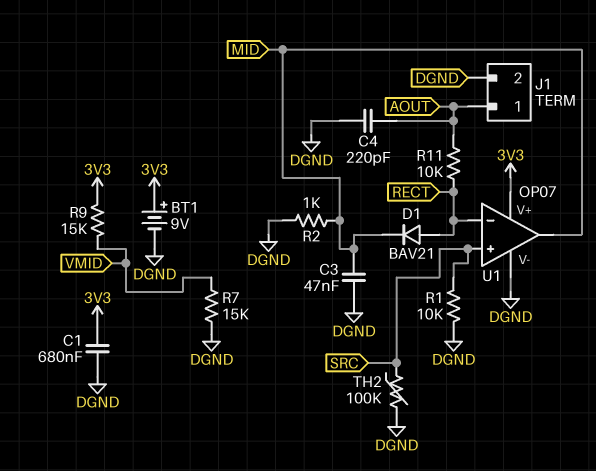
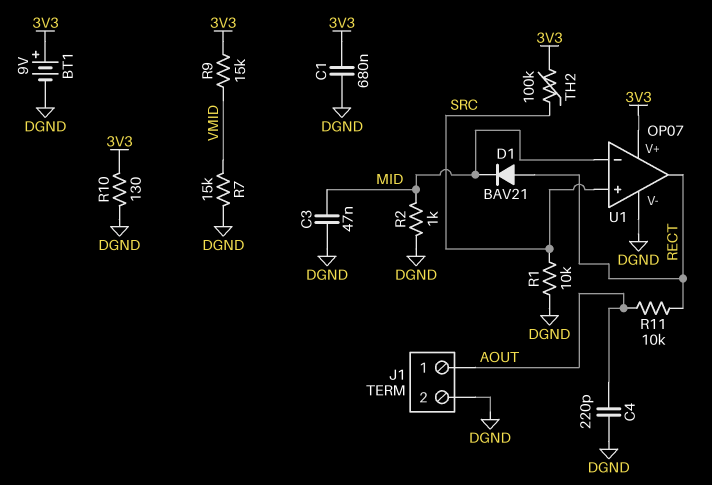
R10: none -> 130 (3V3, DGND)
TH2: 100k (DGND, SRC) -> 100k (3V3, SRC)
U1 pin in-: RECT -> MID
U1 pin out: MID -> RECT

